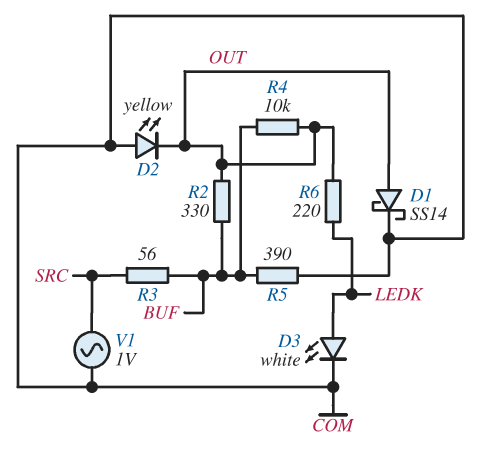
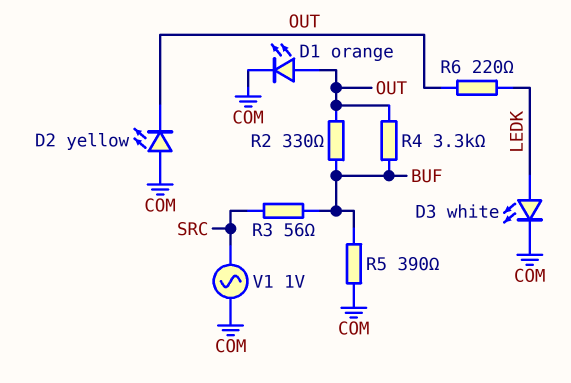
D1: schottky SS14 (A OUT, K COM) -> LED orange (A OUT, K COM)
R4: 10k (BUF, OUT) -> 3.3k (BUF, OUT)

